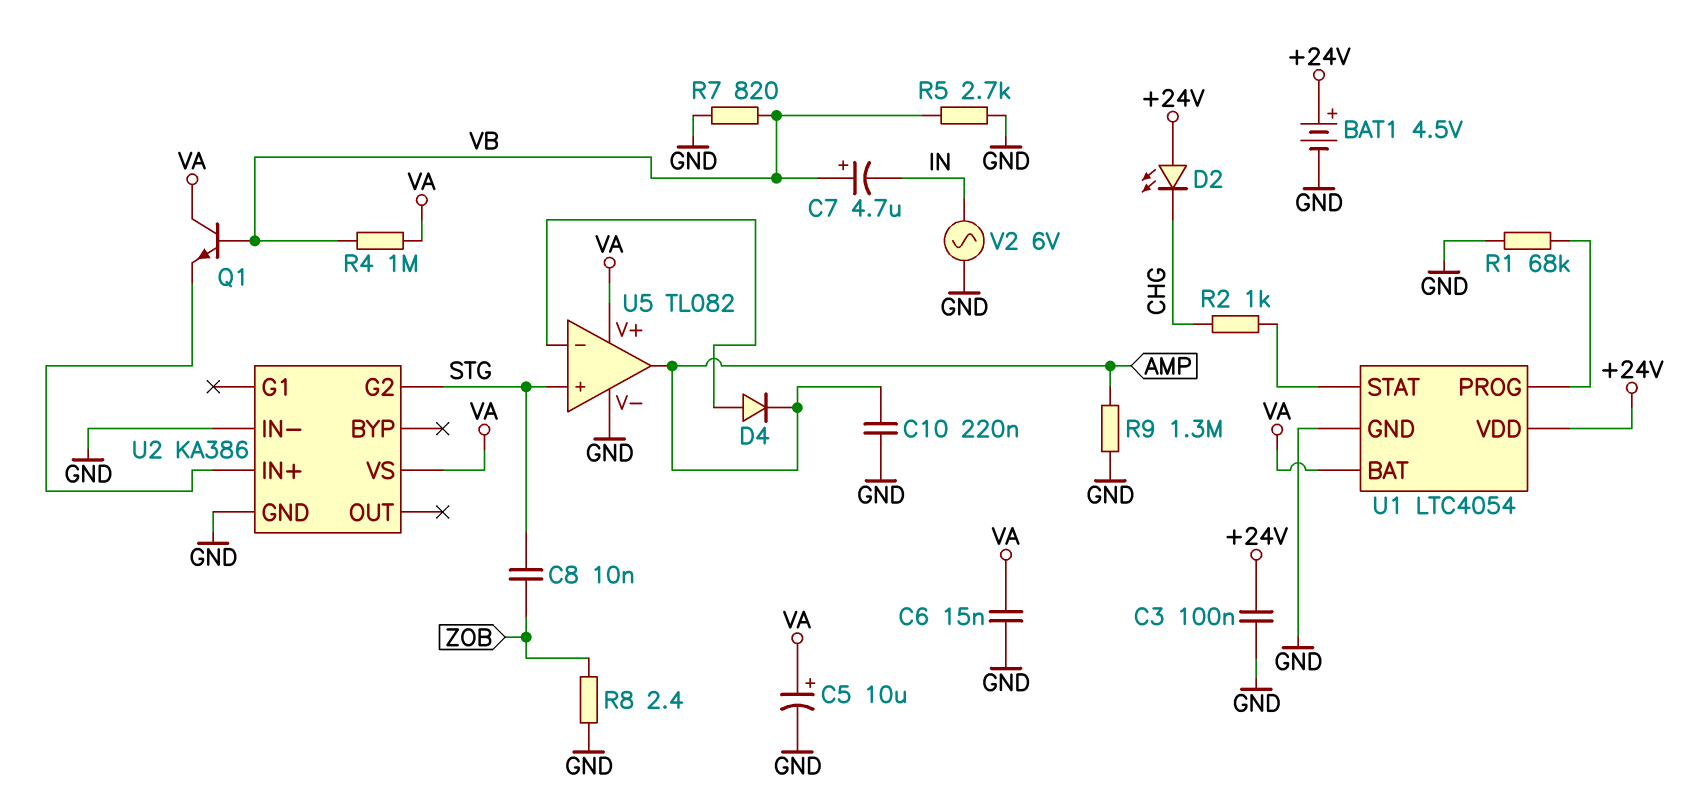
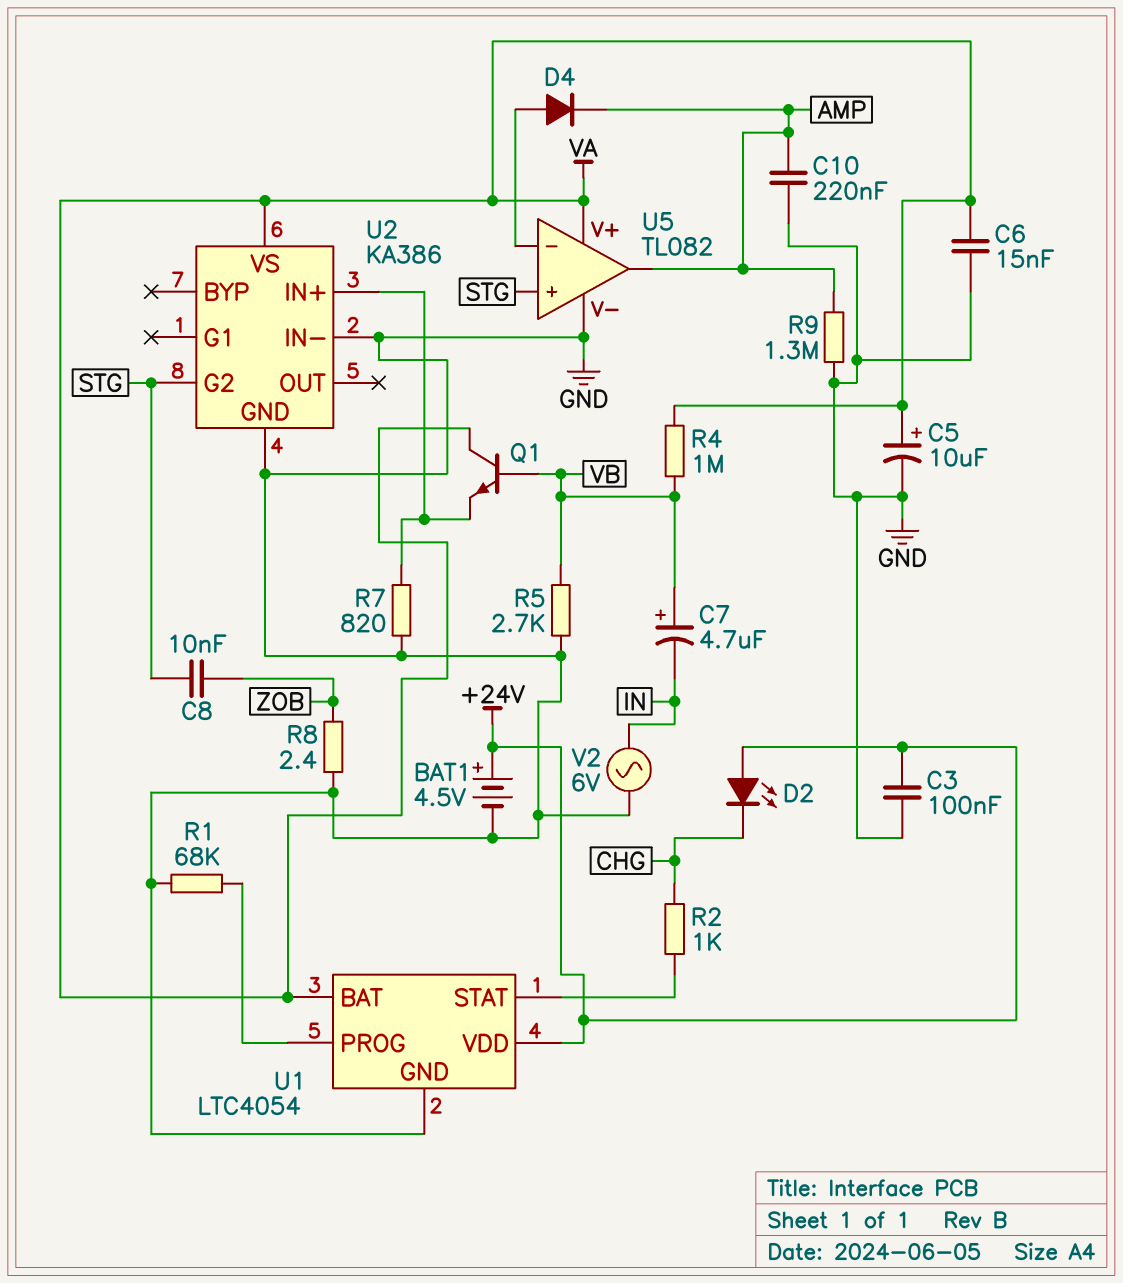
R7: 820 (GND, VB) -> 820 (GND, U2/IN+)

